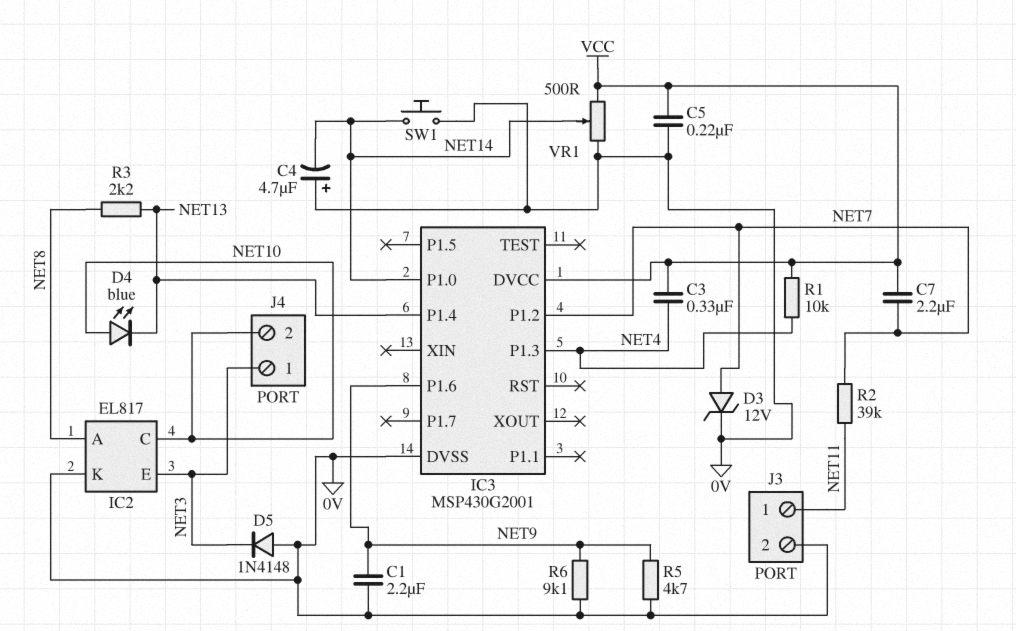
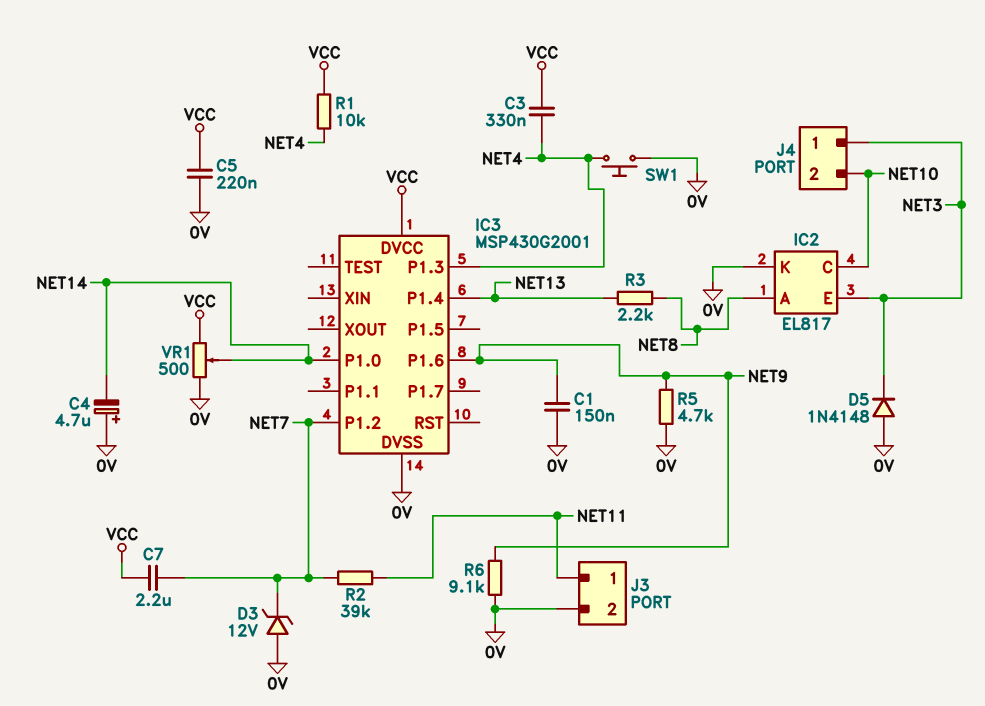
C1: 2.2uF (0V, NET9) -> 150nF (0V, NET9)
D3: zener 12V (A NET7, K 0V) -> zener 12V (A 0V, K NET7)
D4: LED blue (A NET10, K NET13) -> none
SW1: button (0V, NET14) -> button (0V, NET4)

